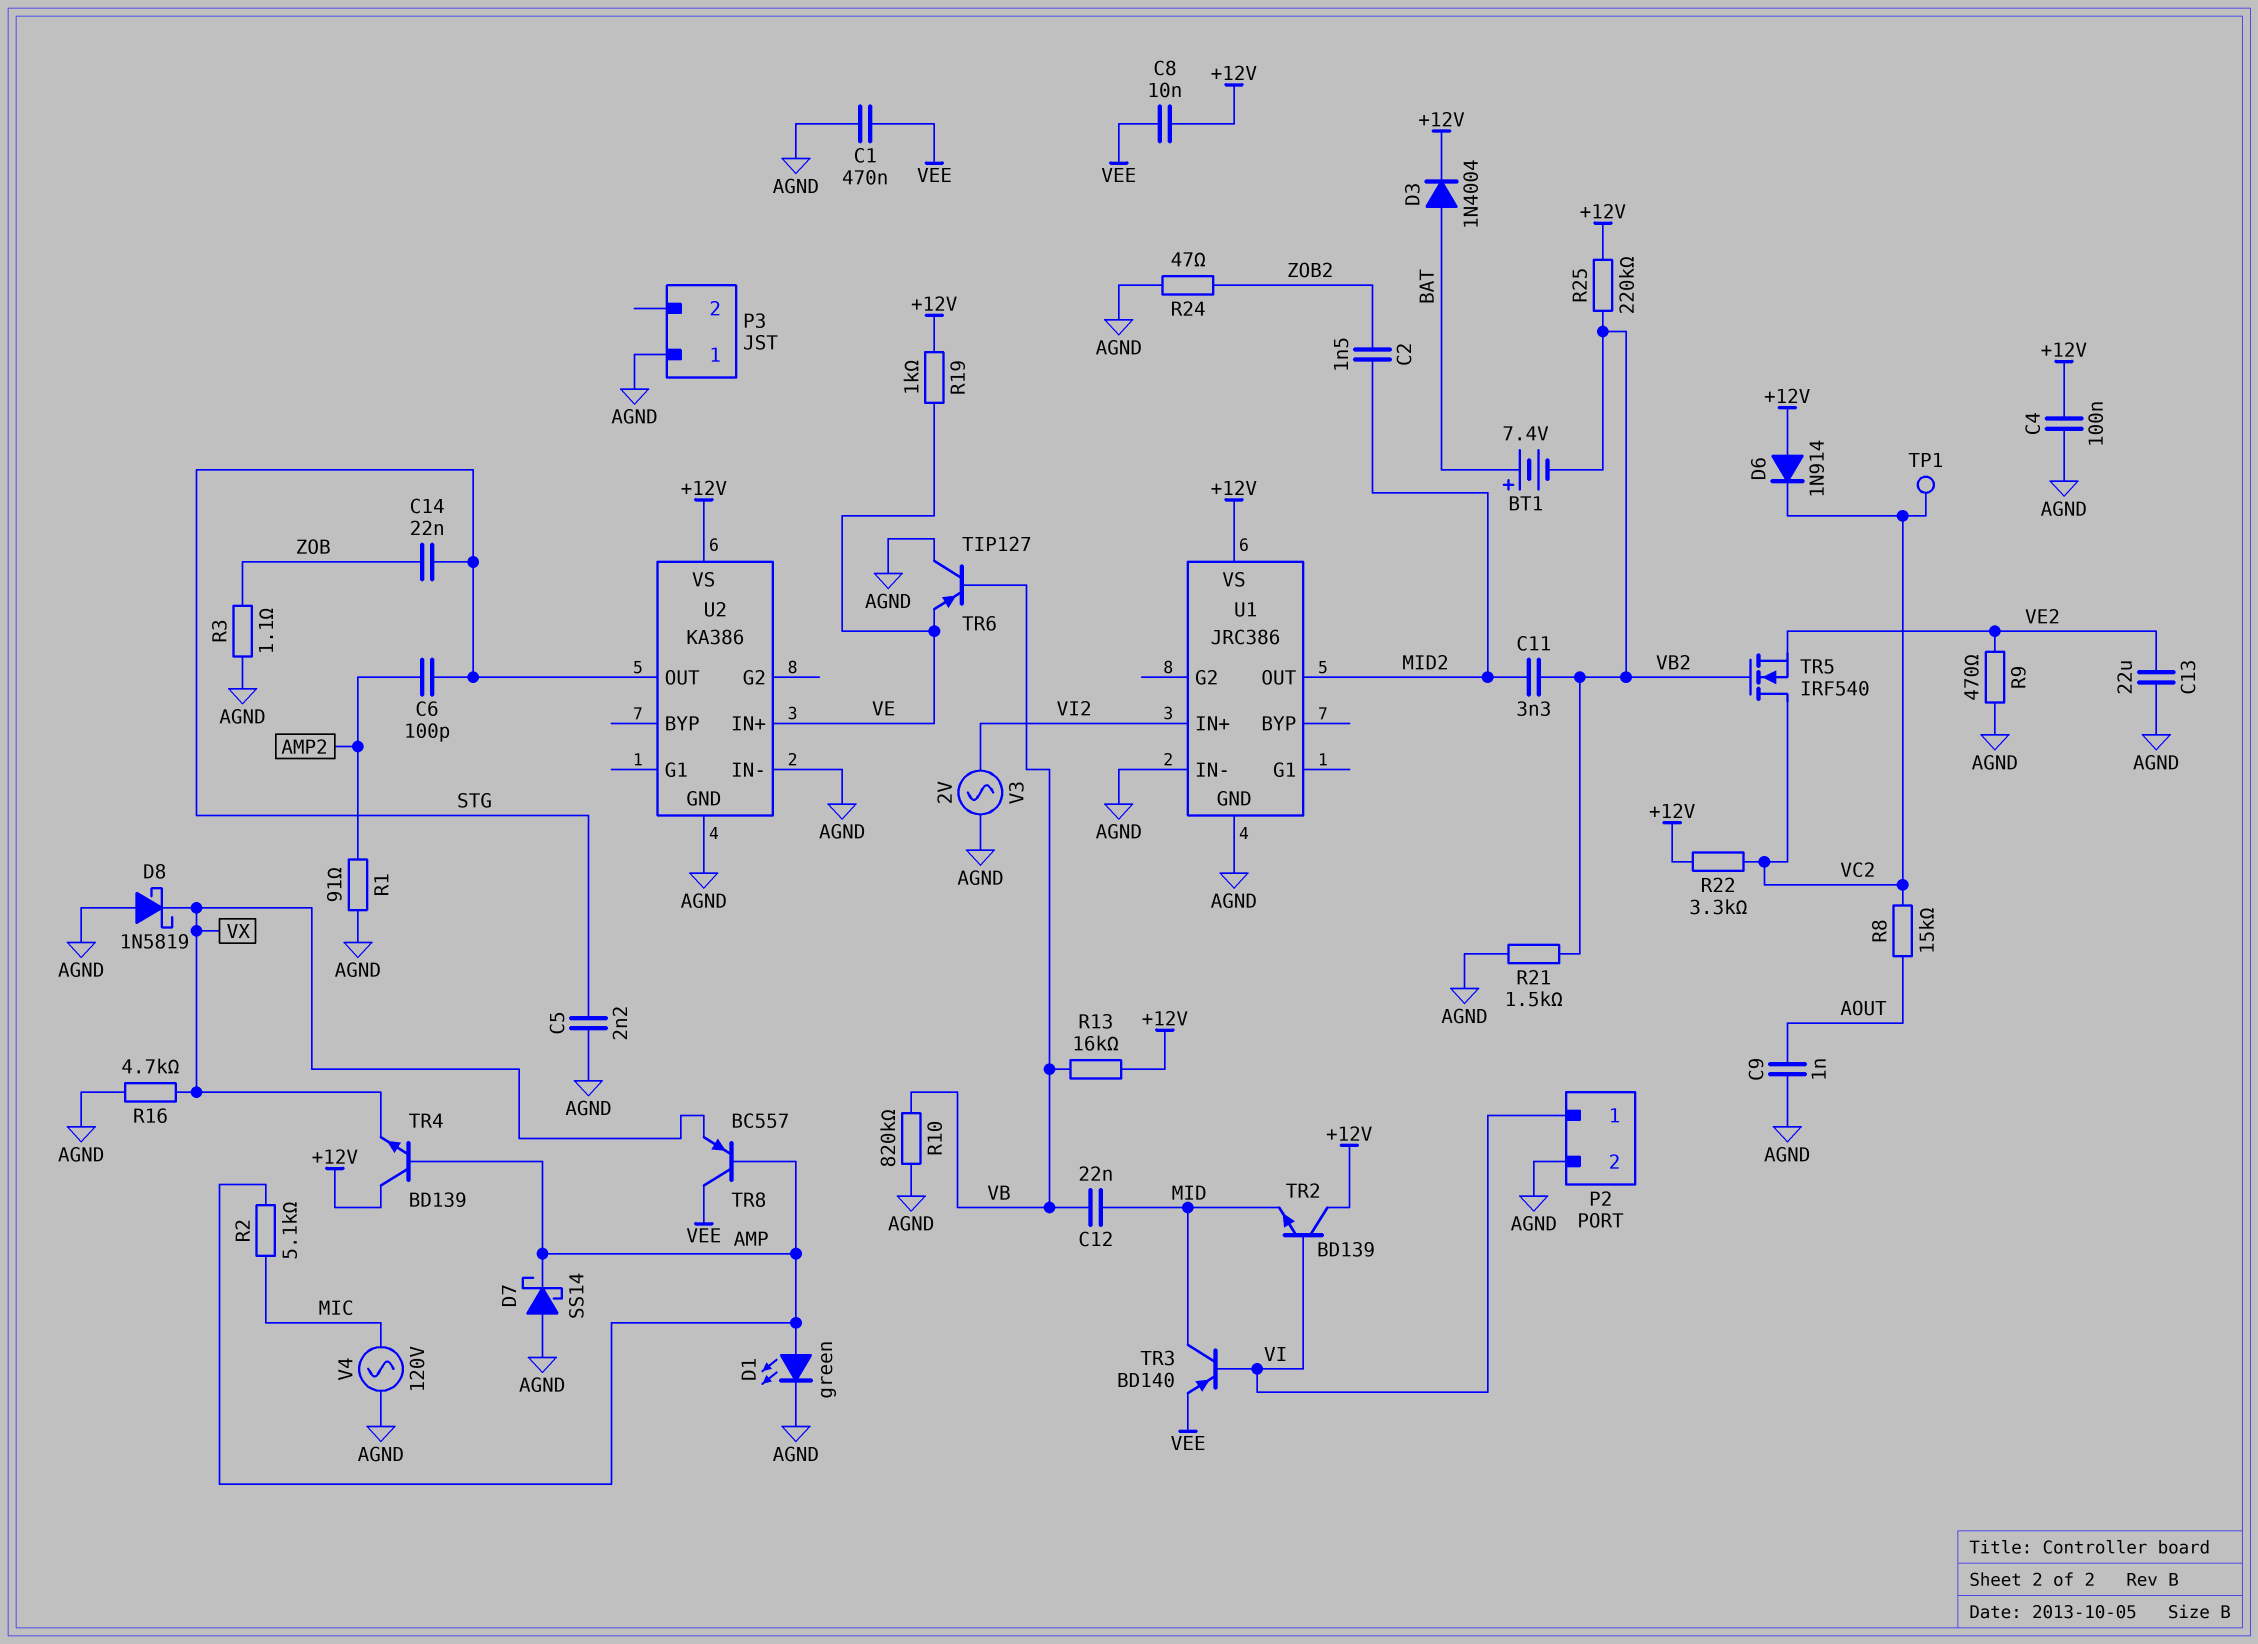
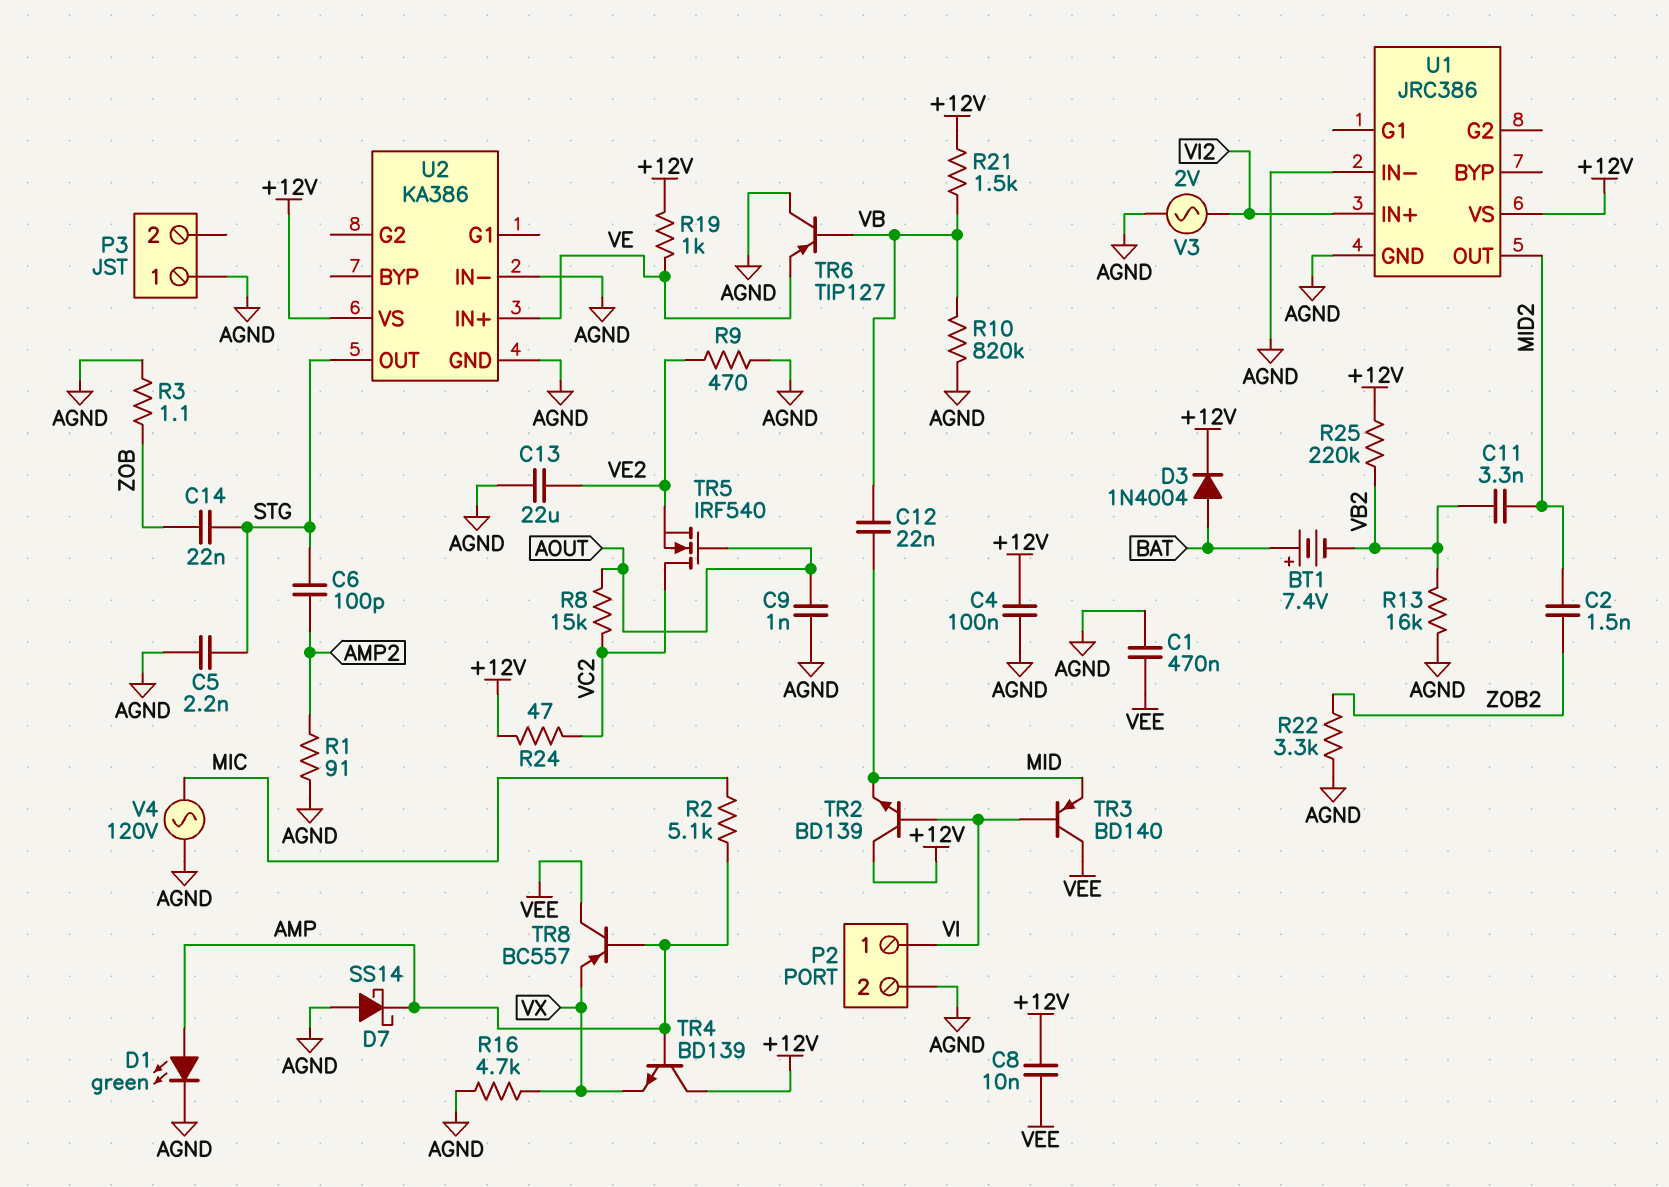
D6: diode 1N914 (A +12V, K VC2) -> none
D8: schottky 1N5819 (A AGND, K VX) -> none
R13: 16k (+12V, VB) -> 16k (AGND, VB2)
R21: 1.5k (AGND, VB2) -> 1.5k (+12V, VB)
R22: 3.3k (+12V, VC2) -> 3.3k (AGND, ZOB2)
R24: 47 (AGND, ZOB2) -> 47 (+12V, VC2)
TP1: test point (VC2) -> none
TR3: PNP BD140 (B VI, C MID, E VEE) -> PNP BD140 (B VI, C VEE, E MID)
TR5: NMOS IRF540 (G VB2, D VC2, S VE2) -> NMOS IRF540 (G AOUT, D VC2, S VE2)

